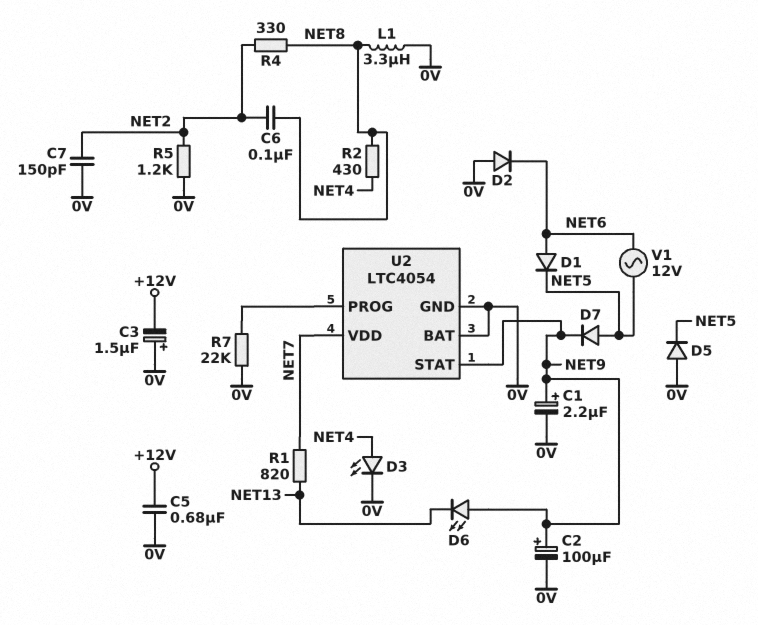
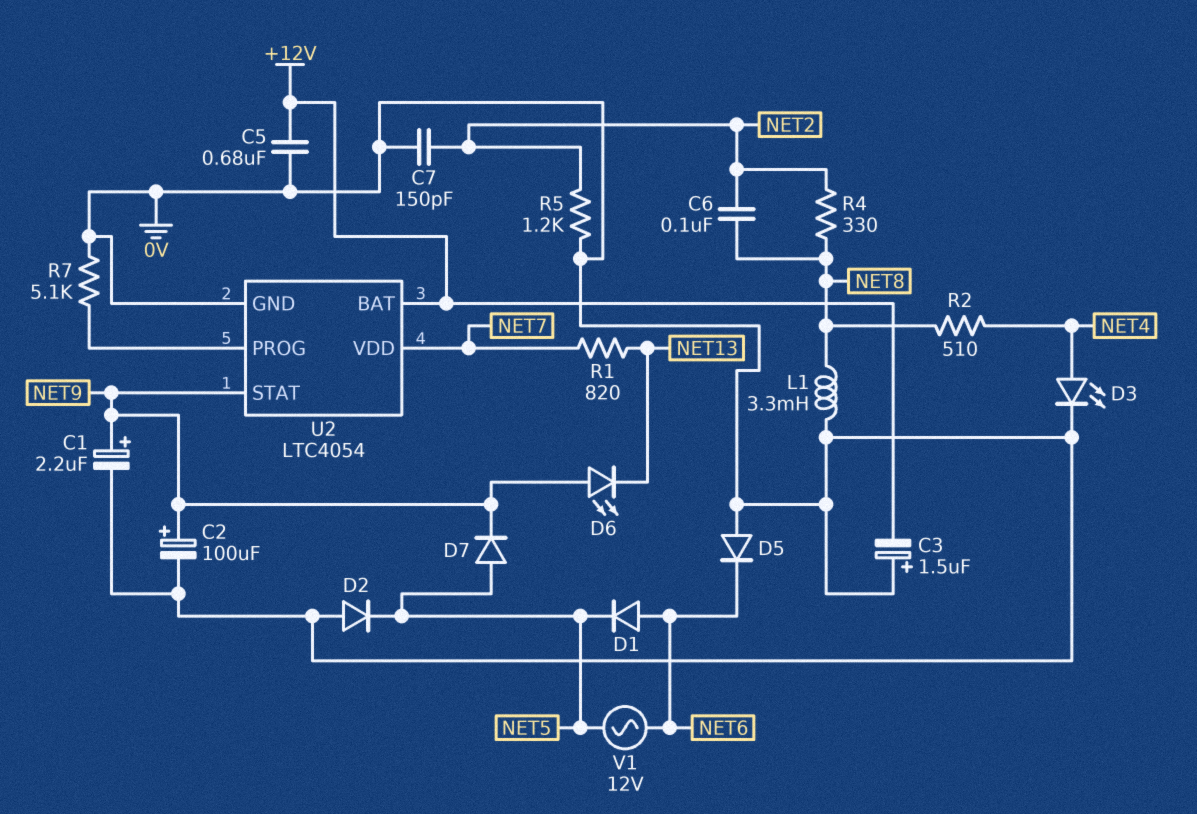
D2: diode (A 0V, K NET6) -> diode (A 0V, K NET5)
D5: diode (A 0V, K NET5) -> diode (A 0V, K NET6)
L1: 3.3uH (0V, NET8) -> 3.3mH (0V, NET8)
R2: 430 (NET4, NET8) -> 510 (NET4, NET8)
R7: 22k (0V, U2/PROG) -> 5.1k (0V, U2/PROG)
U2 pin BAT: 0V -> +12V

